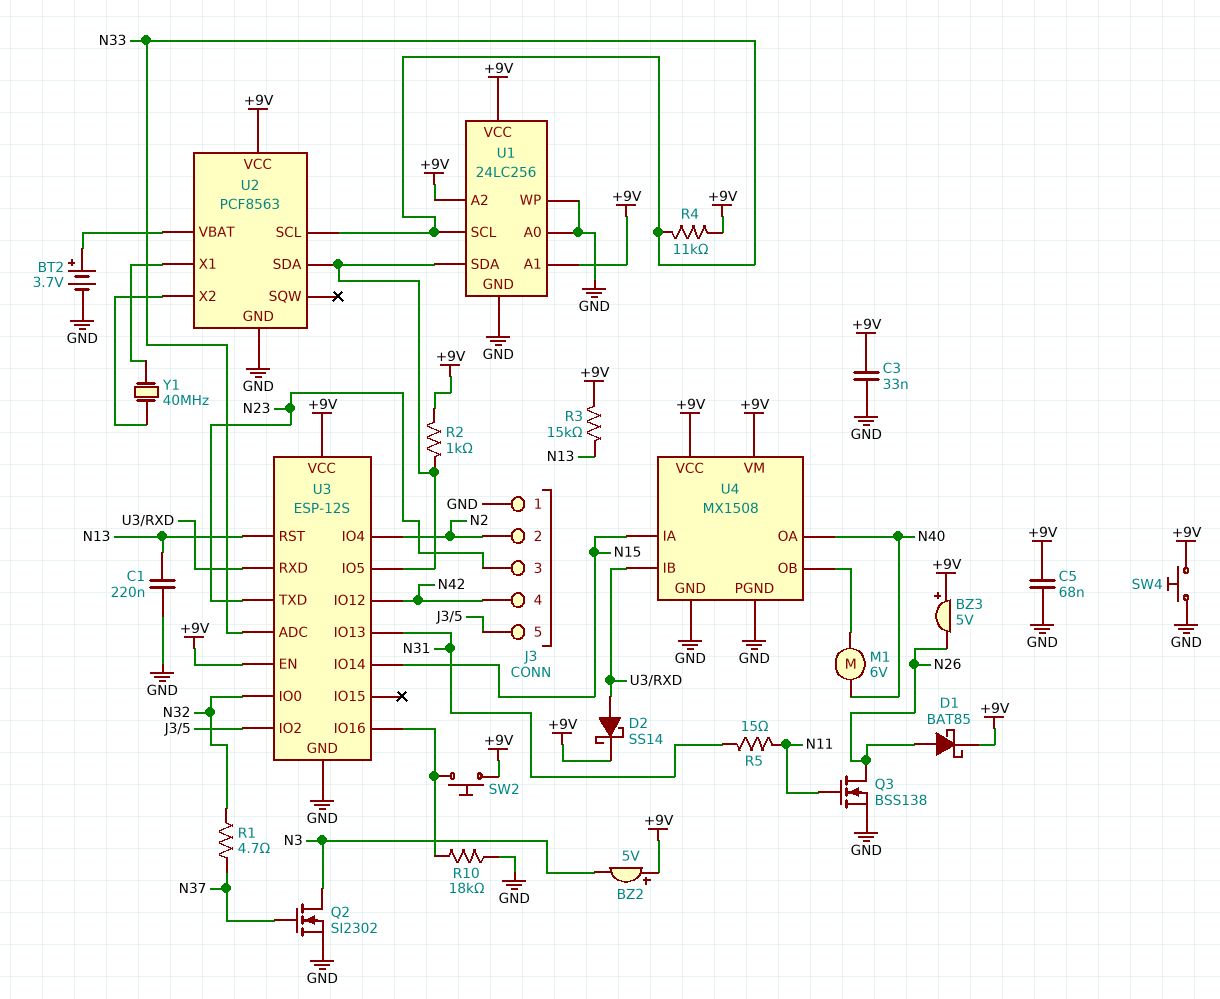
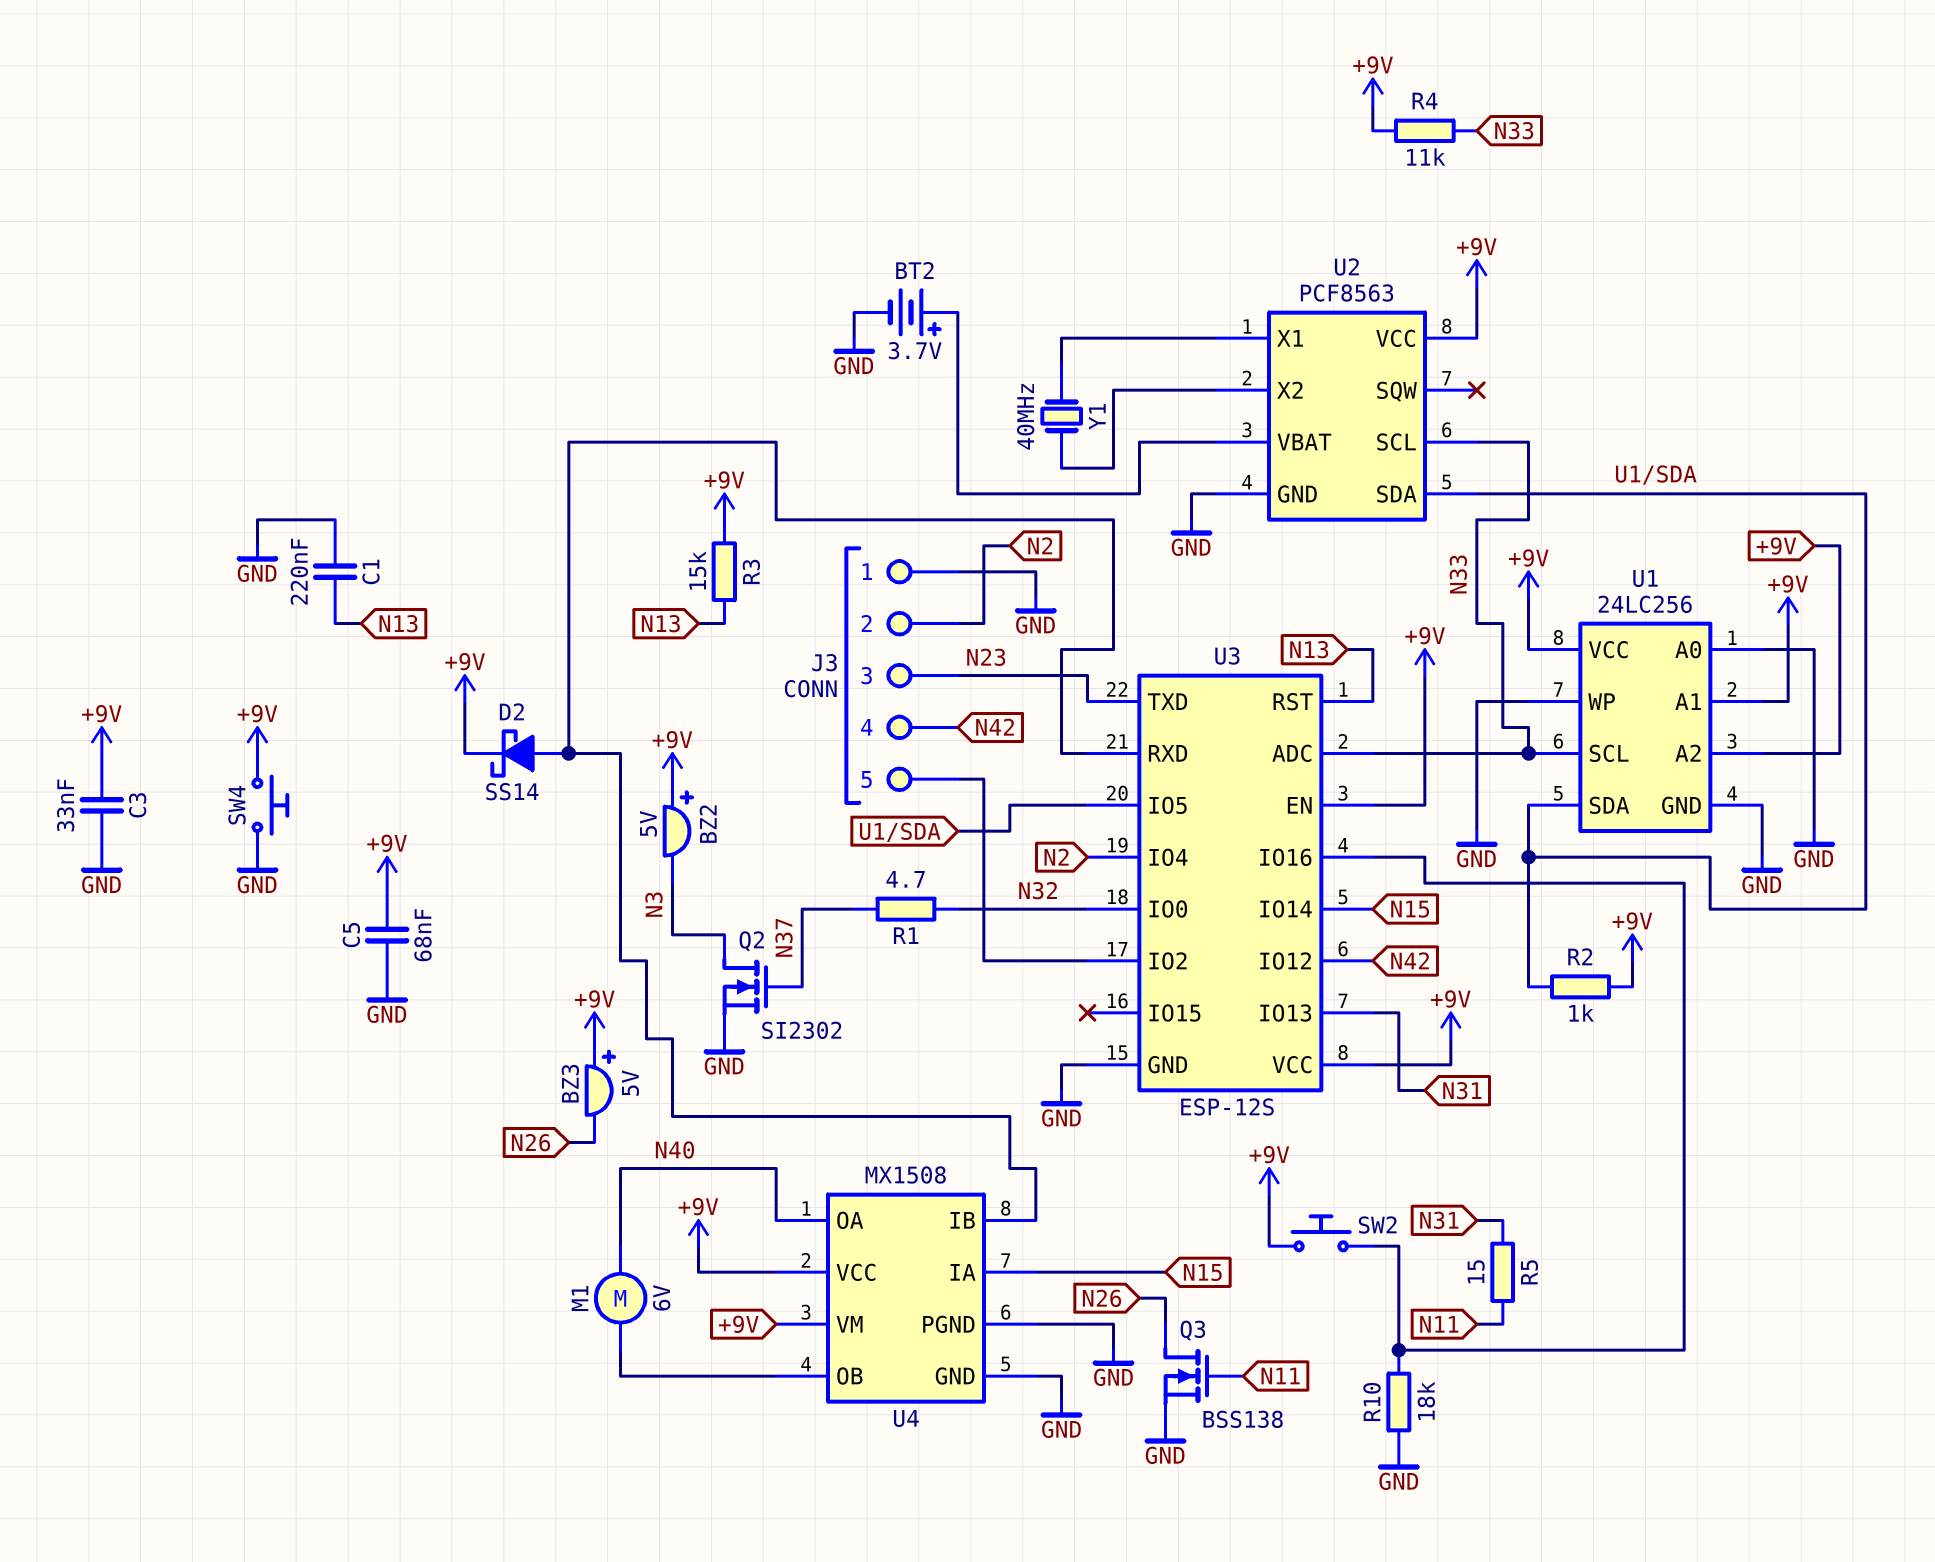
D1: schottky BAT85 (A N26, K +9V) -> none

